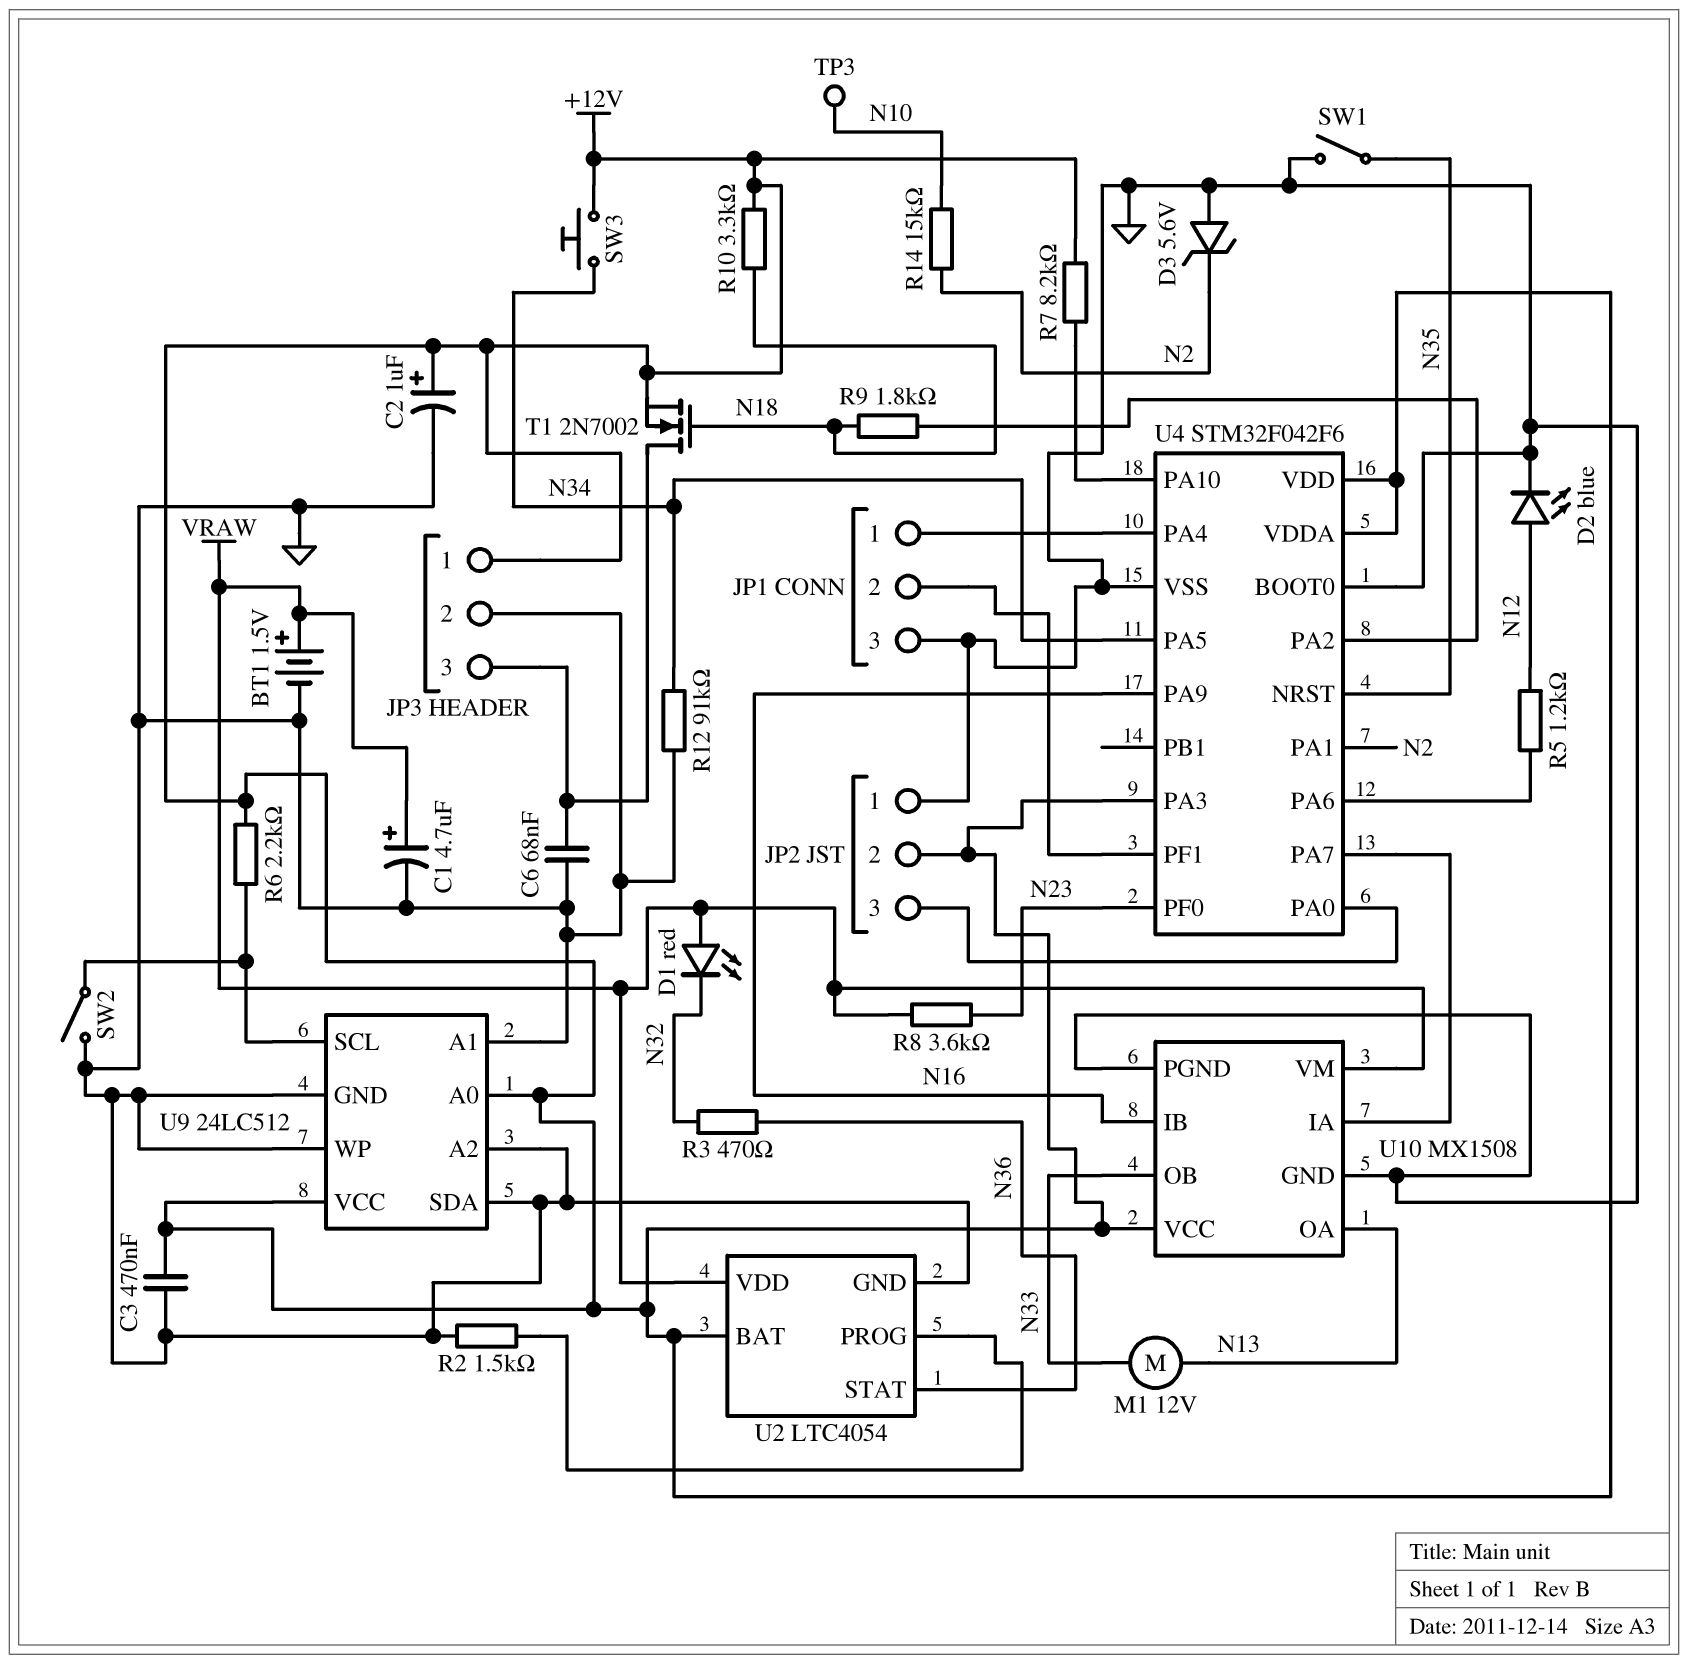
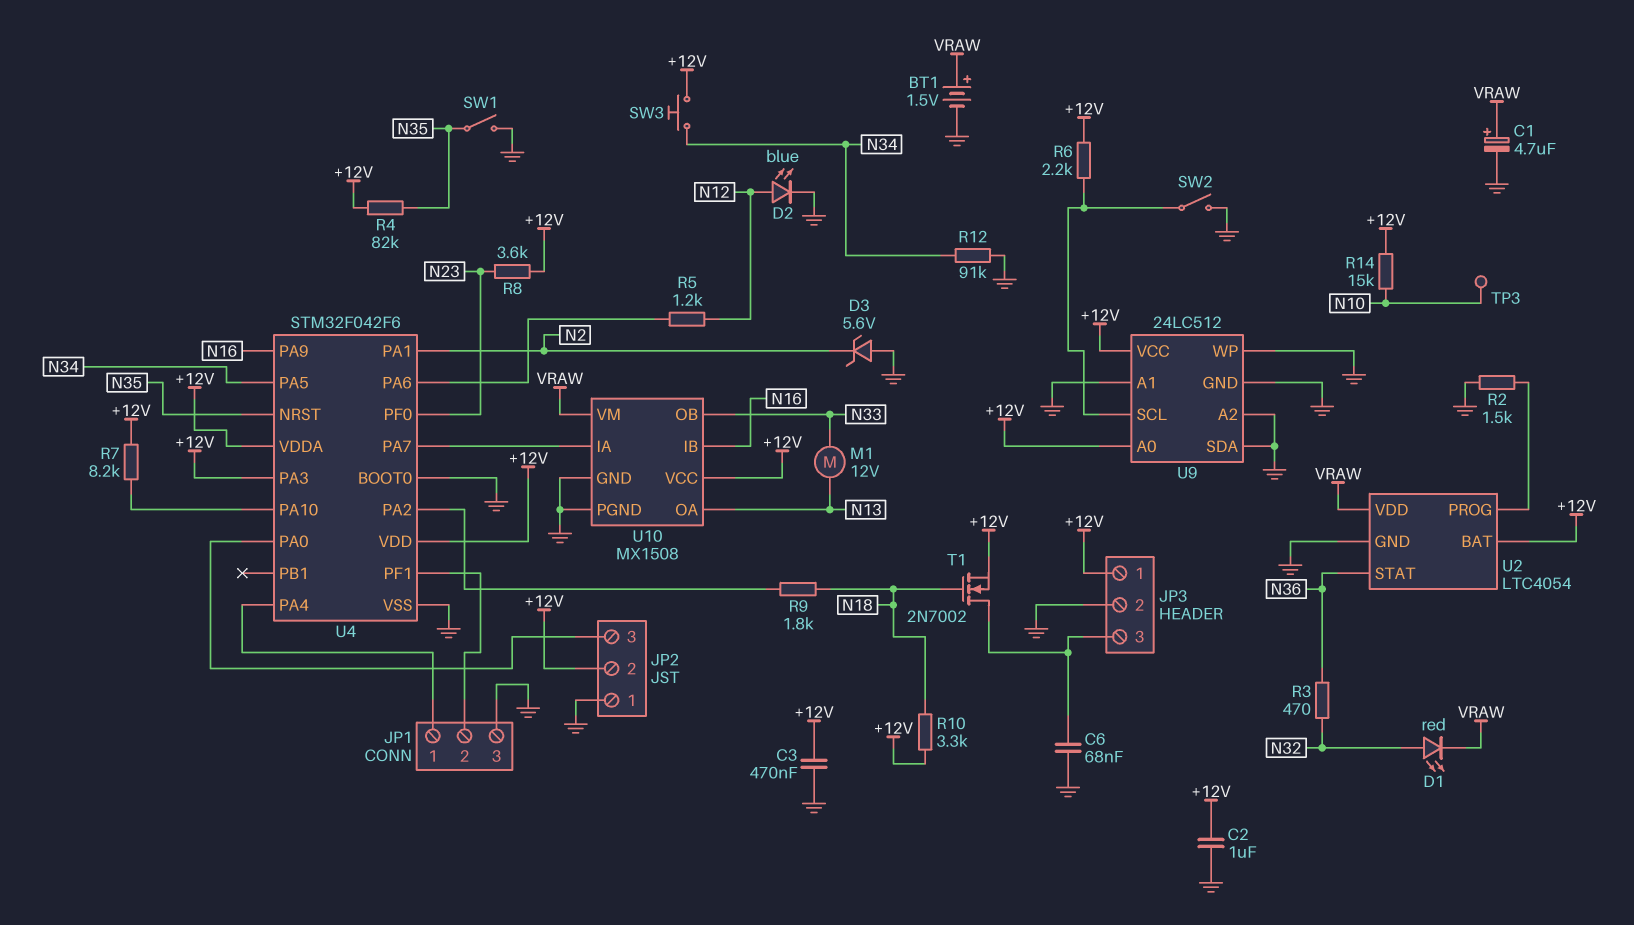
C2: 1uF (plus +12V, minus GND) -> 1uF (+12V, GND)
D1: LED red (A VRAW, K N32) -> LED red (A N32, K VRAW)
R4: none -> 82k (+12V, N35)
R8: 3.6k (N23, VRAW) -> 3.6k (+12V, N23)
R14: 15k (N2, N10) -> 15k (+12V, N10)

